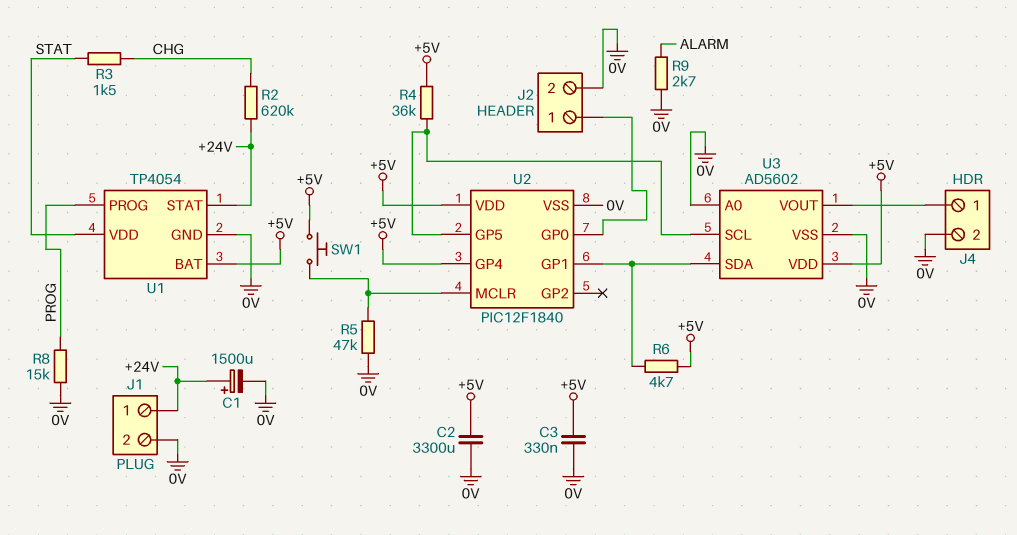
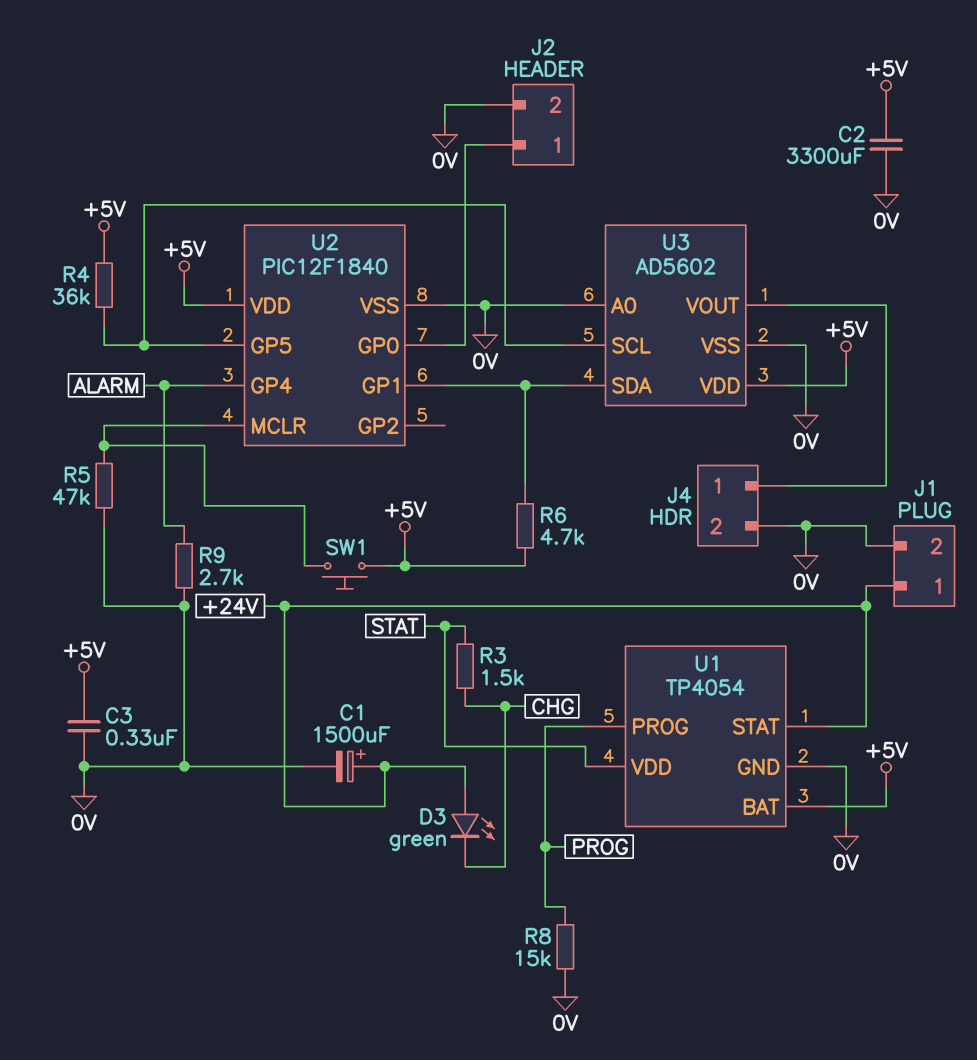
D3: none -> LED green (A +24V, K CHG)
R2: 620k (+24V, CHG) -> none
U2 pin GP4: +5V -> ALARM

